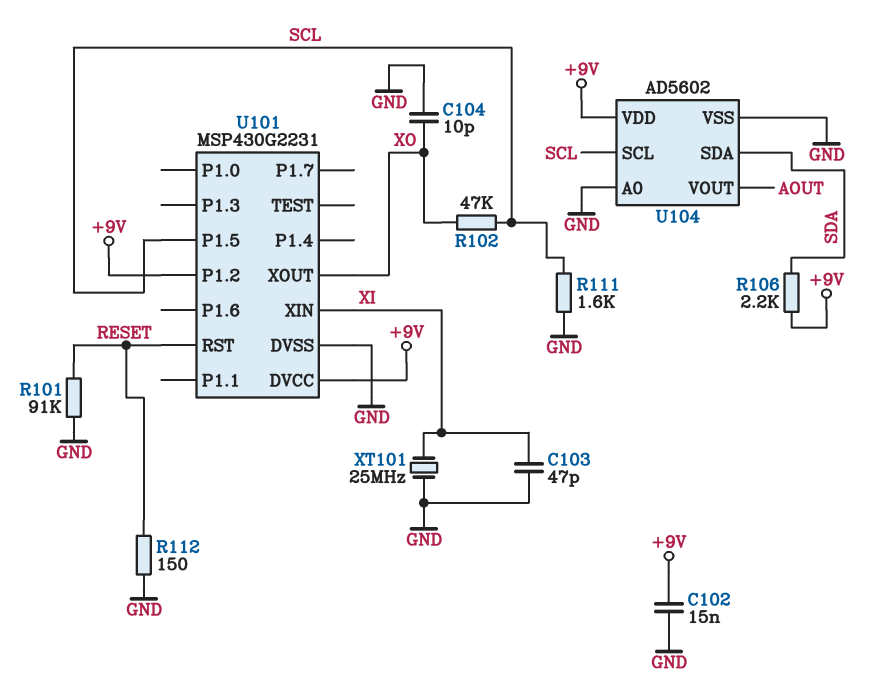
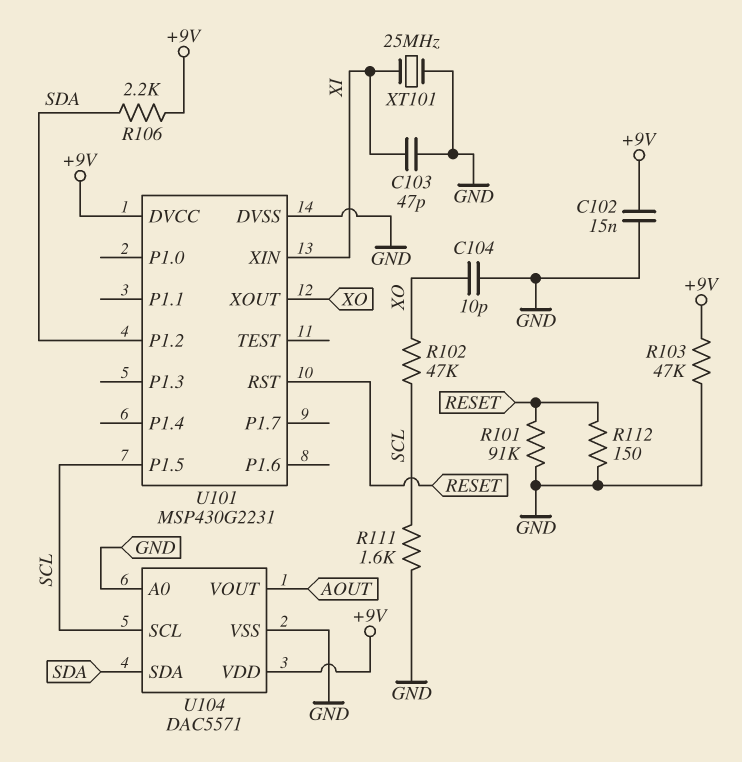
R103: none -> 47k (+9V, GND)
U101 pin P1.2: +9V -> SDA
U104: AD5602 -> DAC5571

